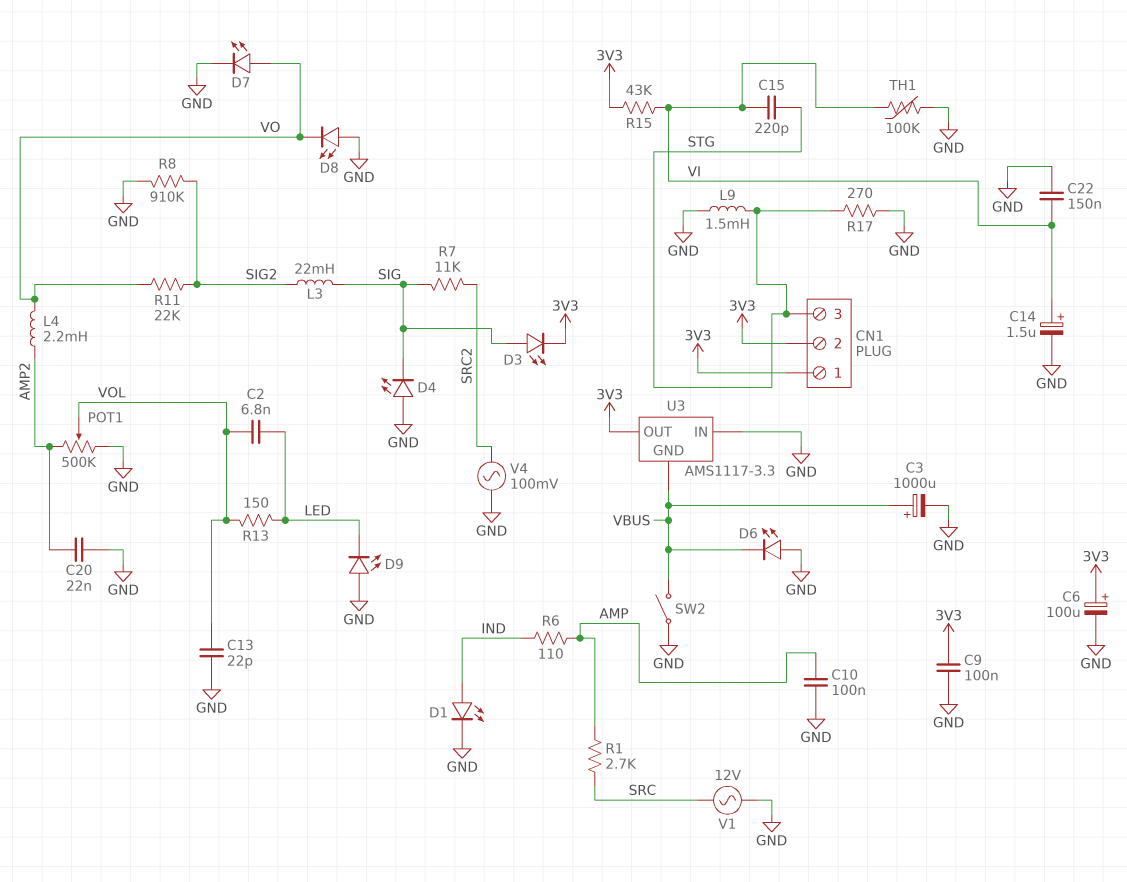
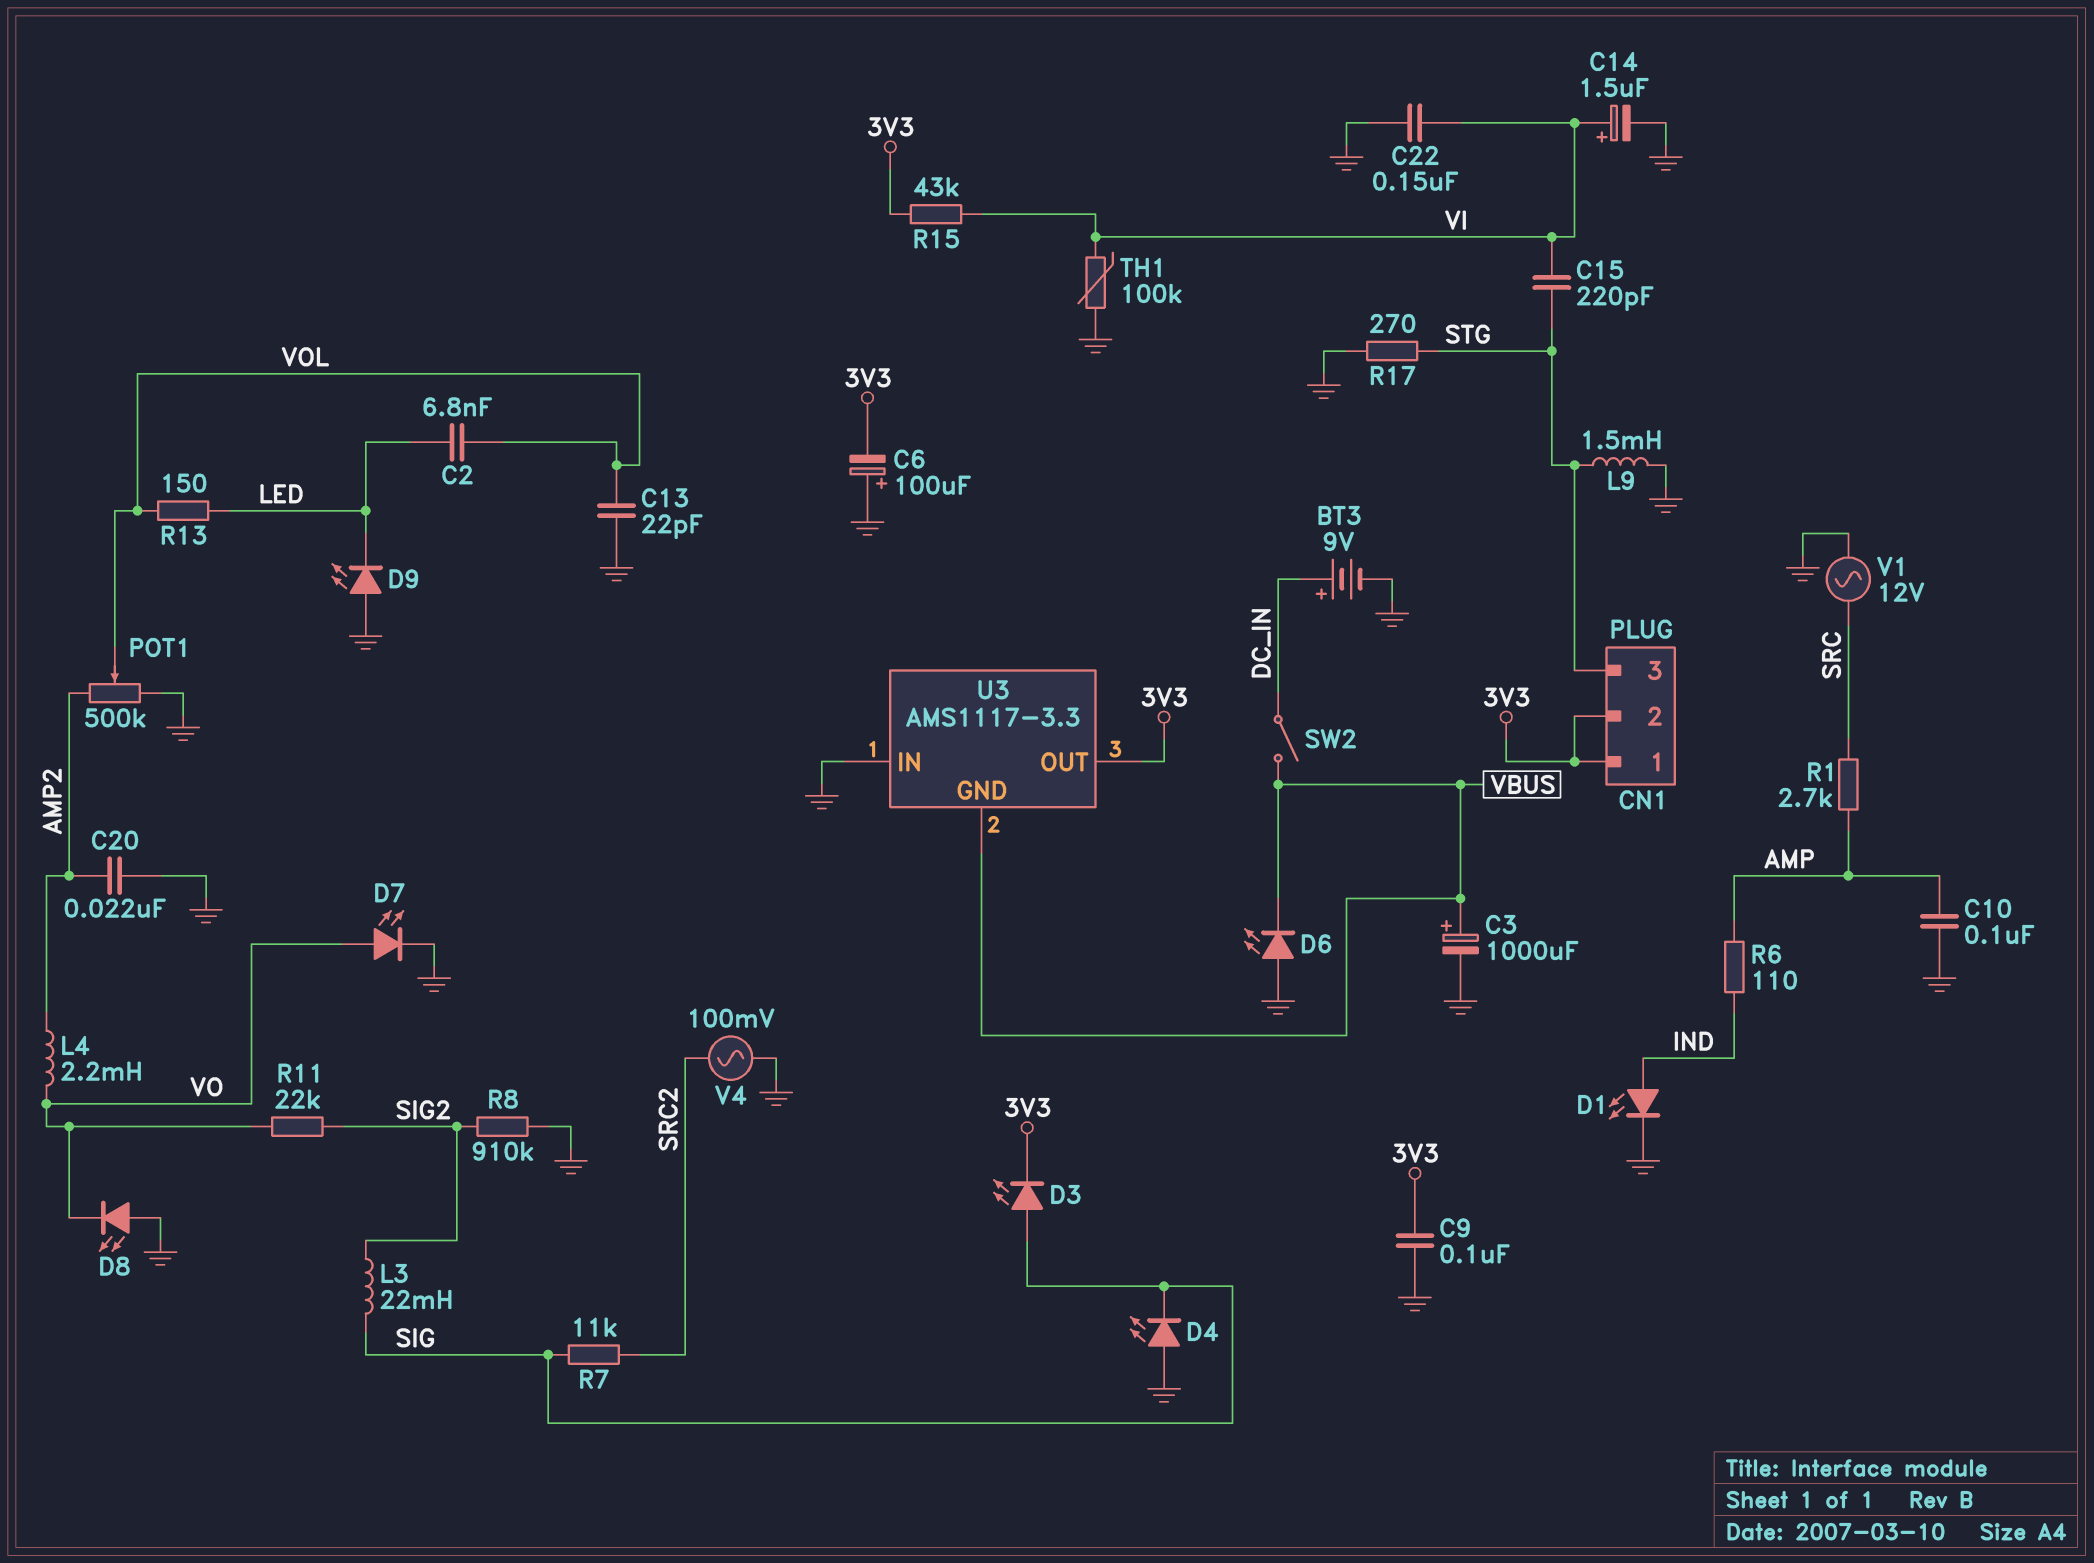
BT3: none -> 9V (plus DC_IN, minus GND)
C6: 100uF (plus 3V3, minus GND) -> 100uF (plus GND, minus 3V3)
SW2: switch (GND, VBUS) -> switch (DC_IN, VBUS)

